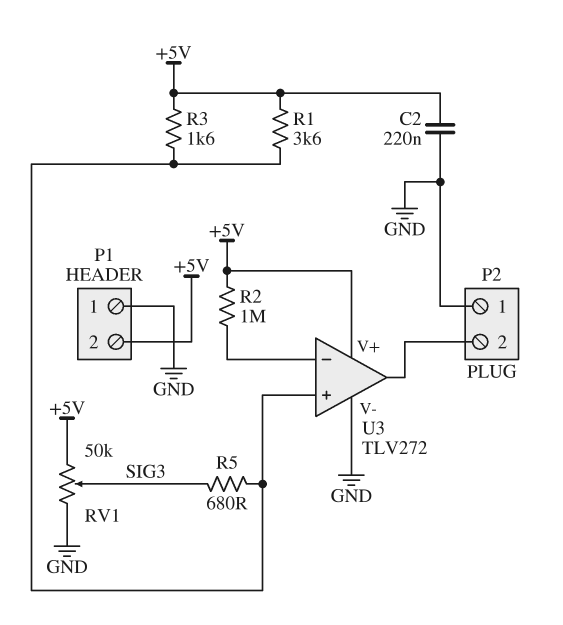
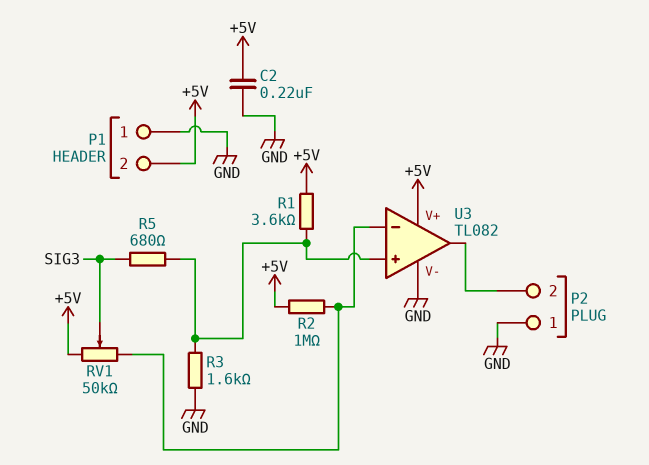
R3: 1.6k (+5V, U3/in+) -> 1.6k (GND, U3/in+)
RV1: 50k (+5V, GND, wiper SIG3) -> 50k (+5V, U3/in-, wiper SIG3)
U3: TLV272 -> TL082

